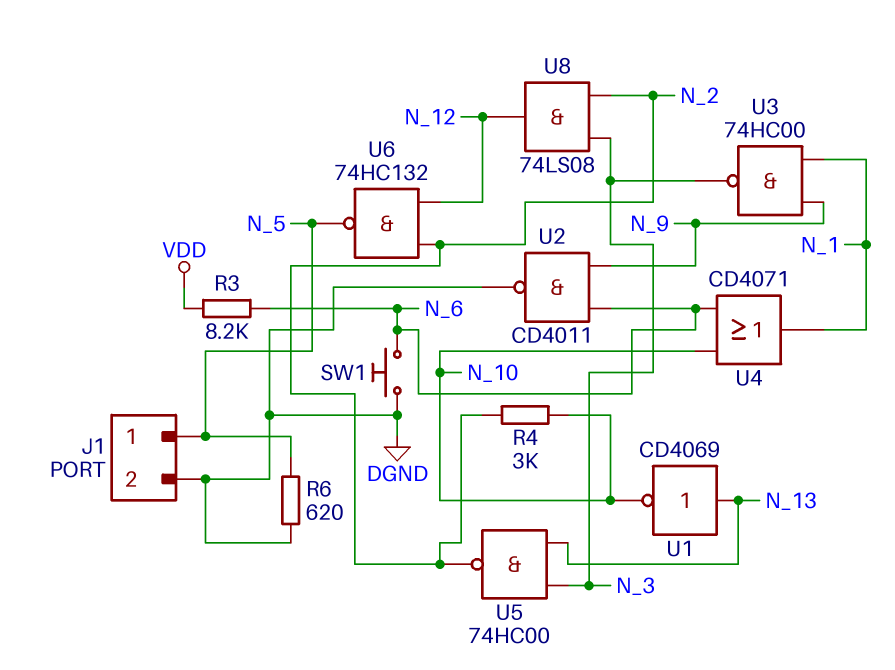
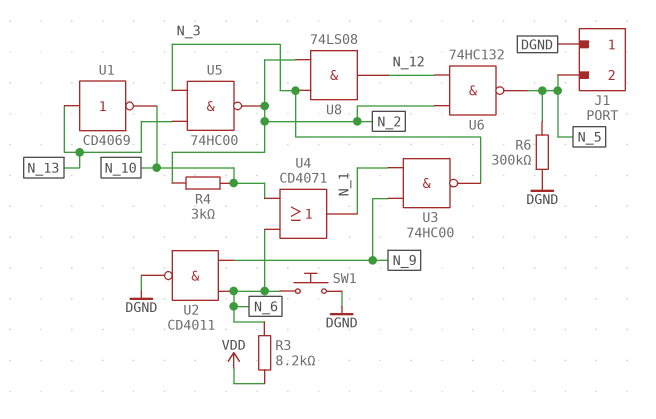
J1 pin 1: N_5 -> DGND
J1 pin 2: DGND -> N_5
R6: 620 (DGND, N_5) -> 300k (DGND, N_5)

